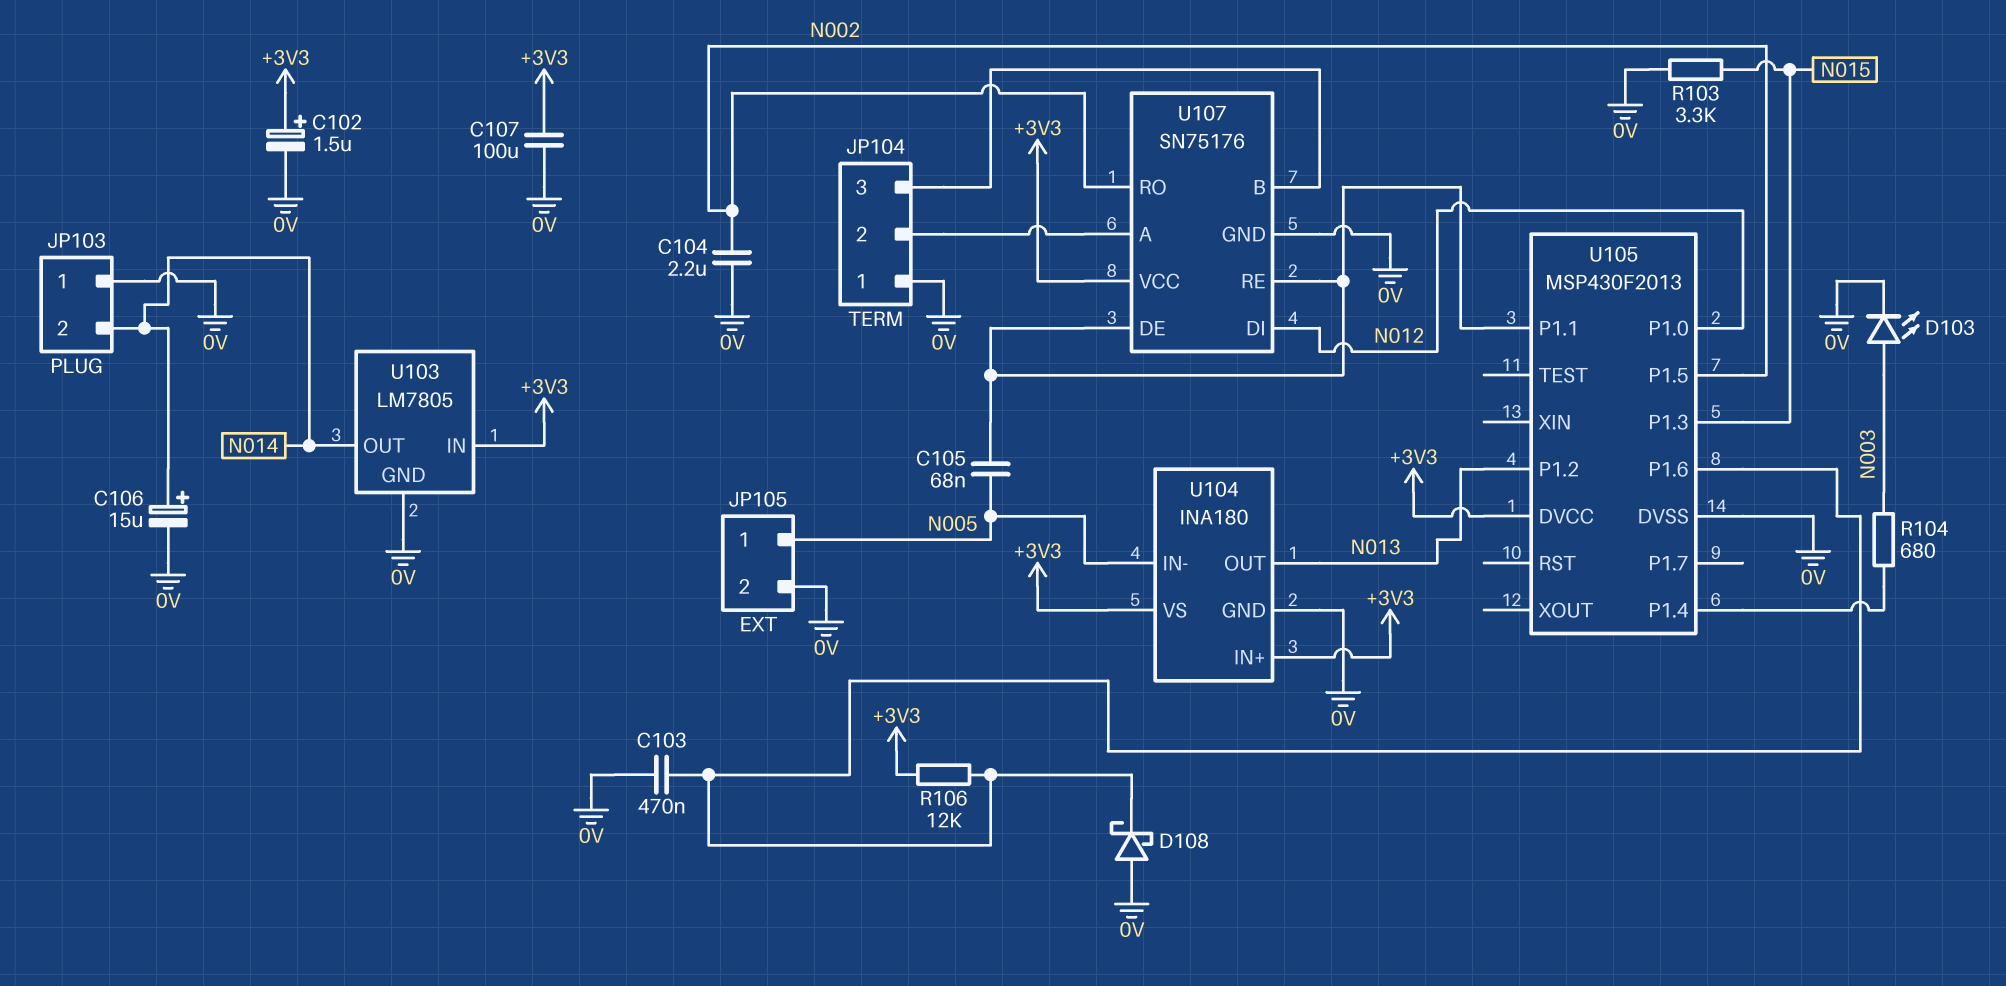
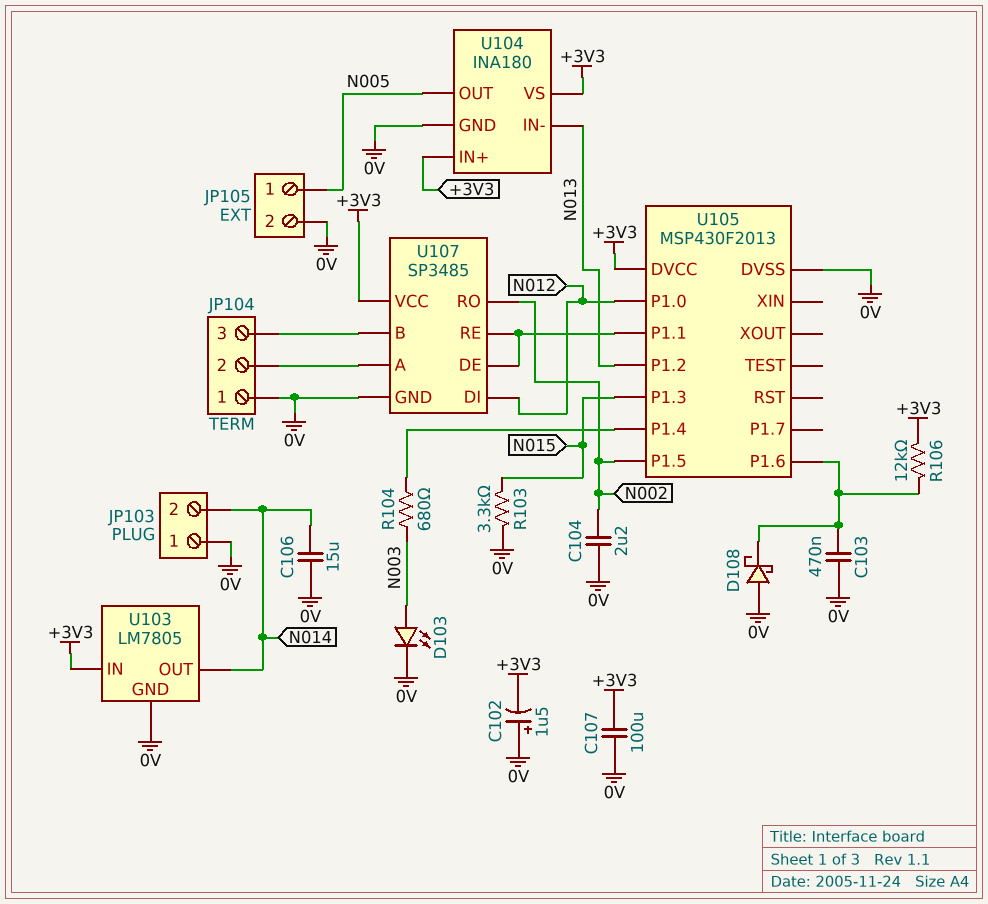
C102: 1.5uF (plus +3V3, minus 0V) -> 1.5uF (plus 0V, minus +3V3)
C105: 68nF (N005, U105/P1.1) -> none
C106: 15uF (plus N014, minus 0V) -> 15uF (0V, N014)
U104 pin IN-: N005 -> N013
U104 pin OUT: N013 -> N005
U107: SN75176 -> SP3485

